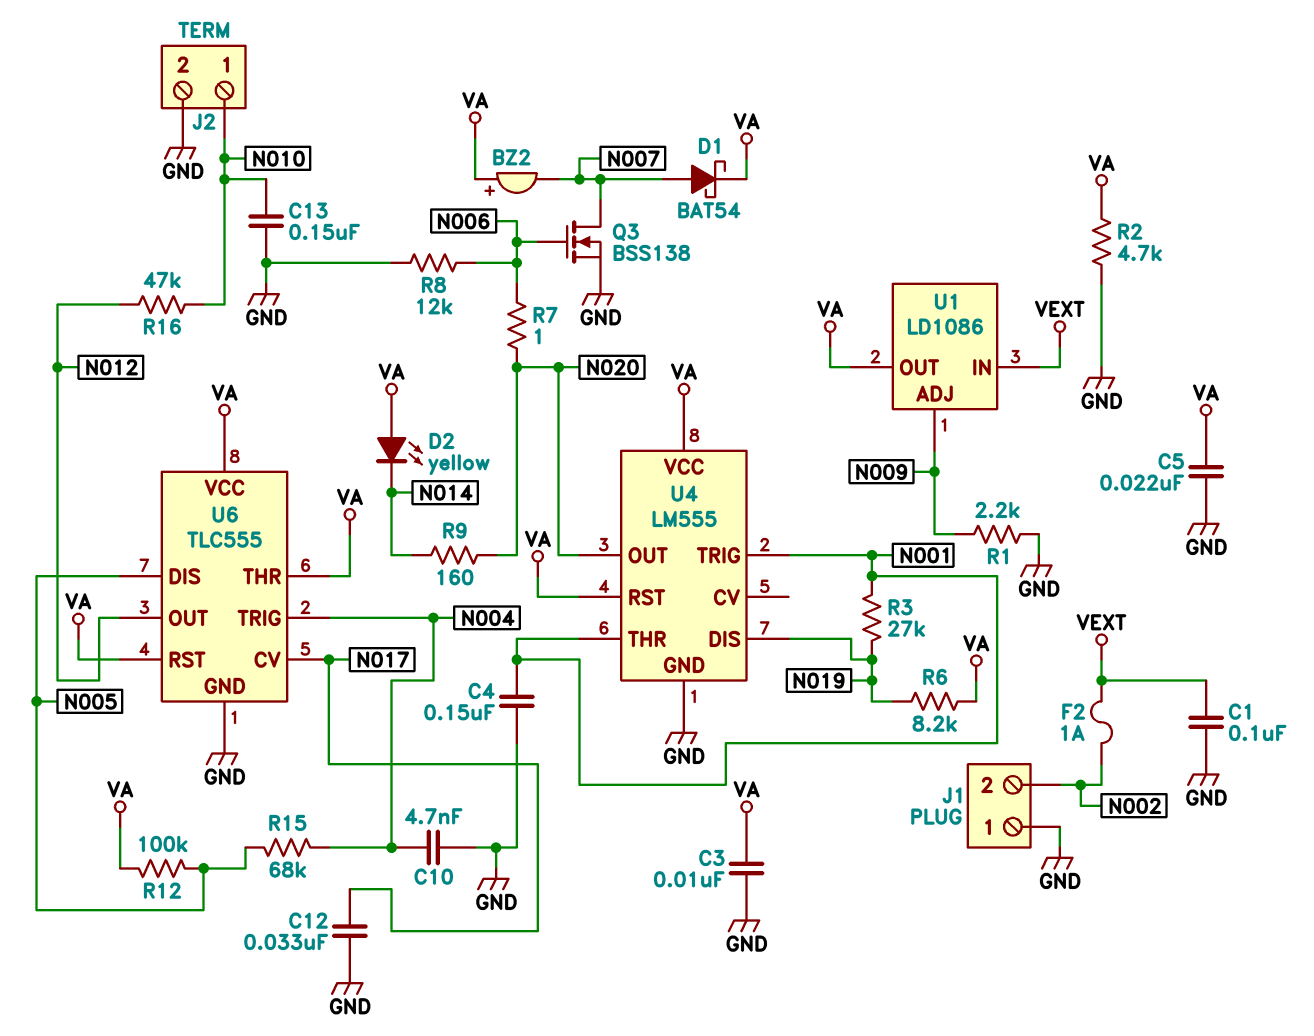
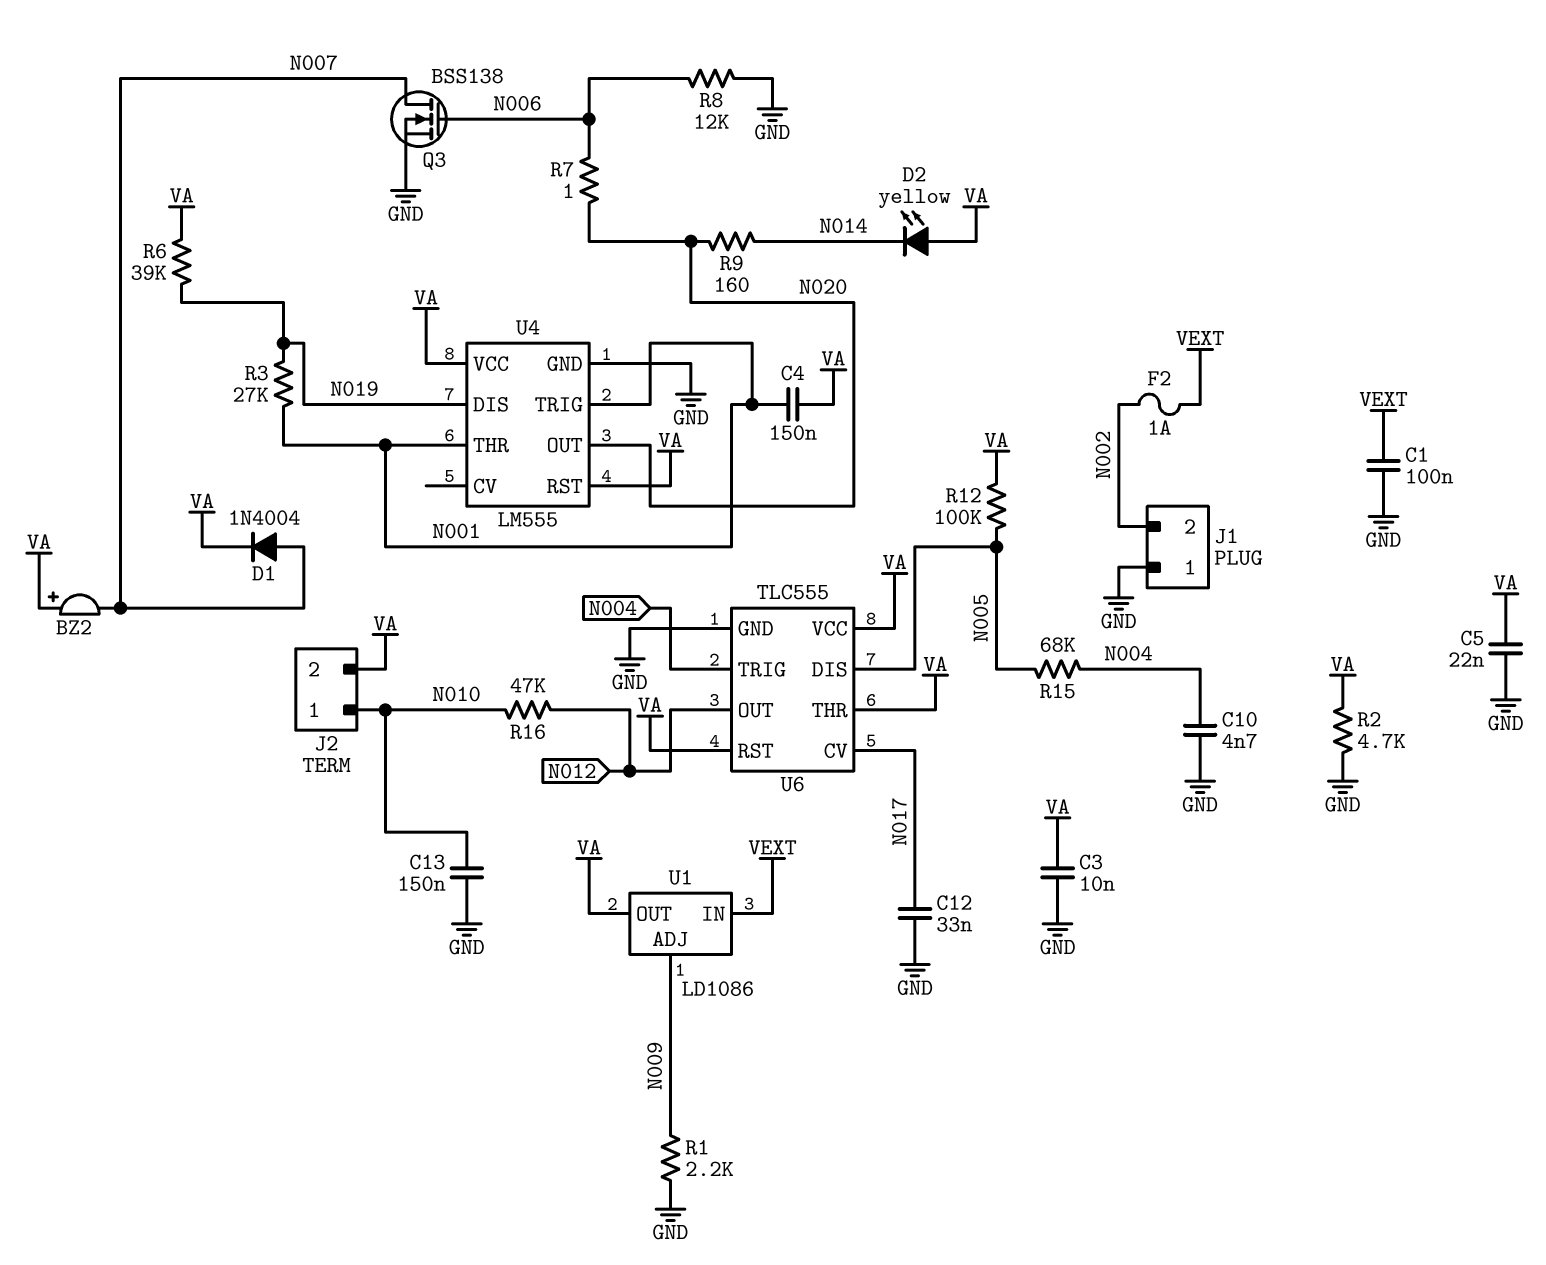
C4: 150nF (GND, N001) -> 150nF (N001, VA)
D1: schottky BAT54 (A N007, K VA) -> diode 1N4004 (A N007, K VA)
J2 pin 2: GND -> VA
R6: 8.2k (N019, VA) -> 39k (N019, VA)

